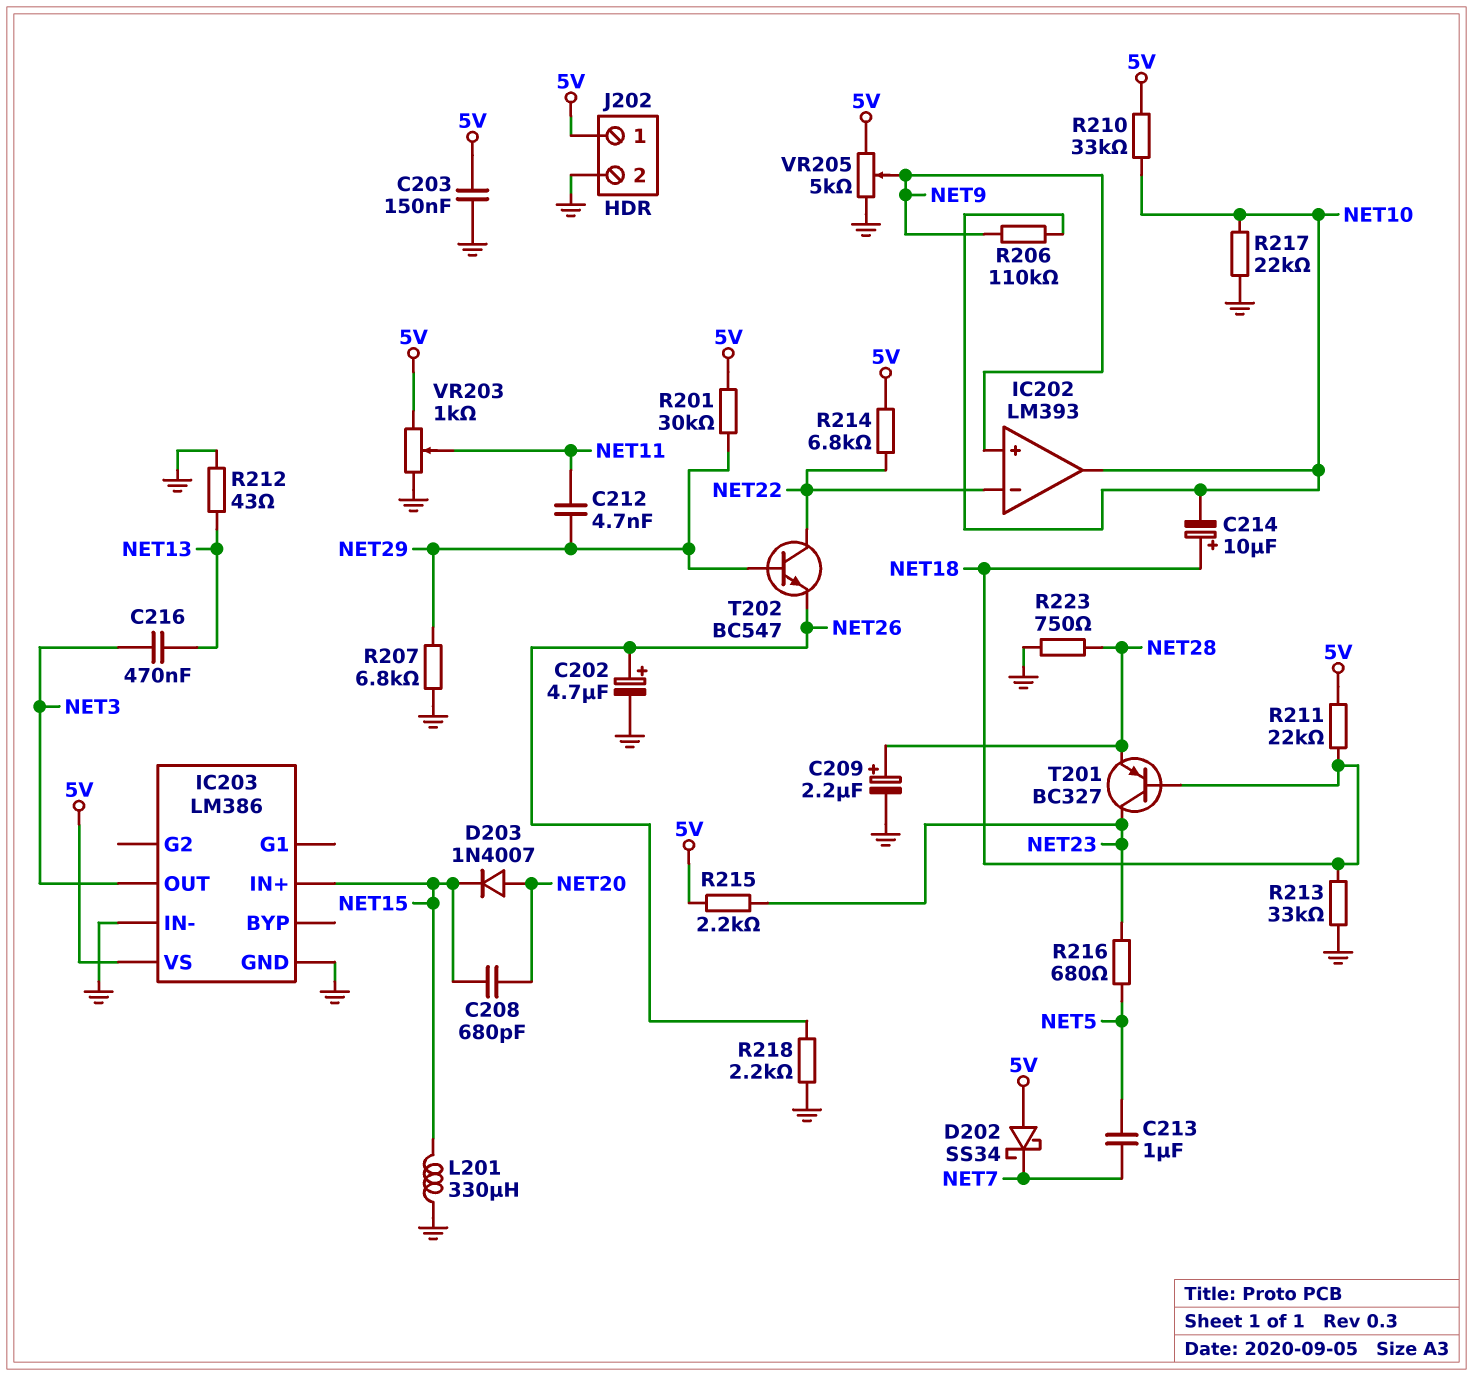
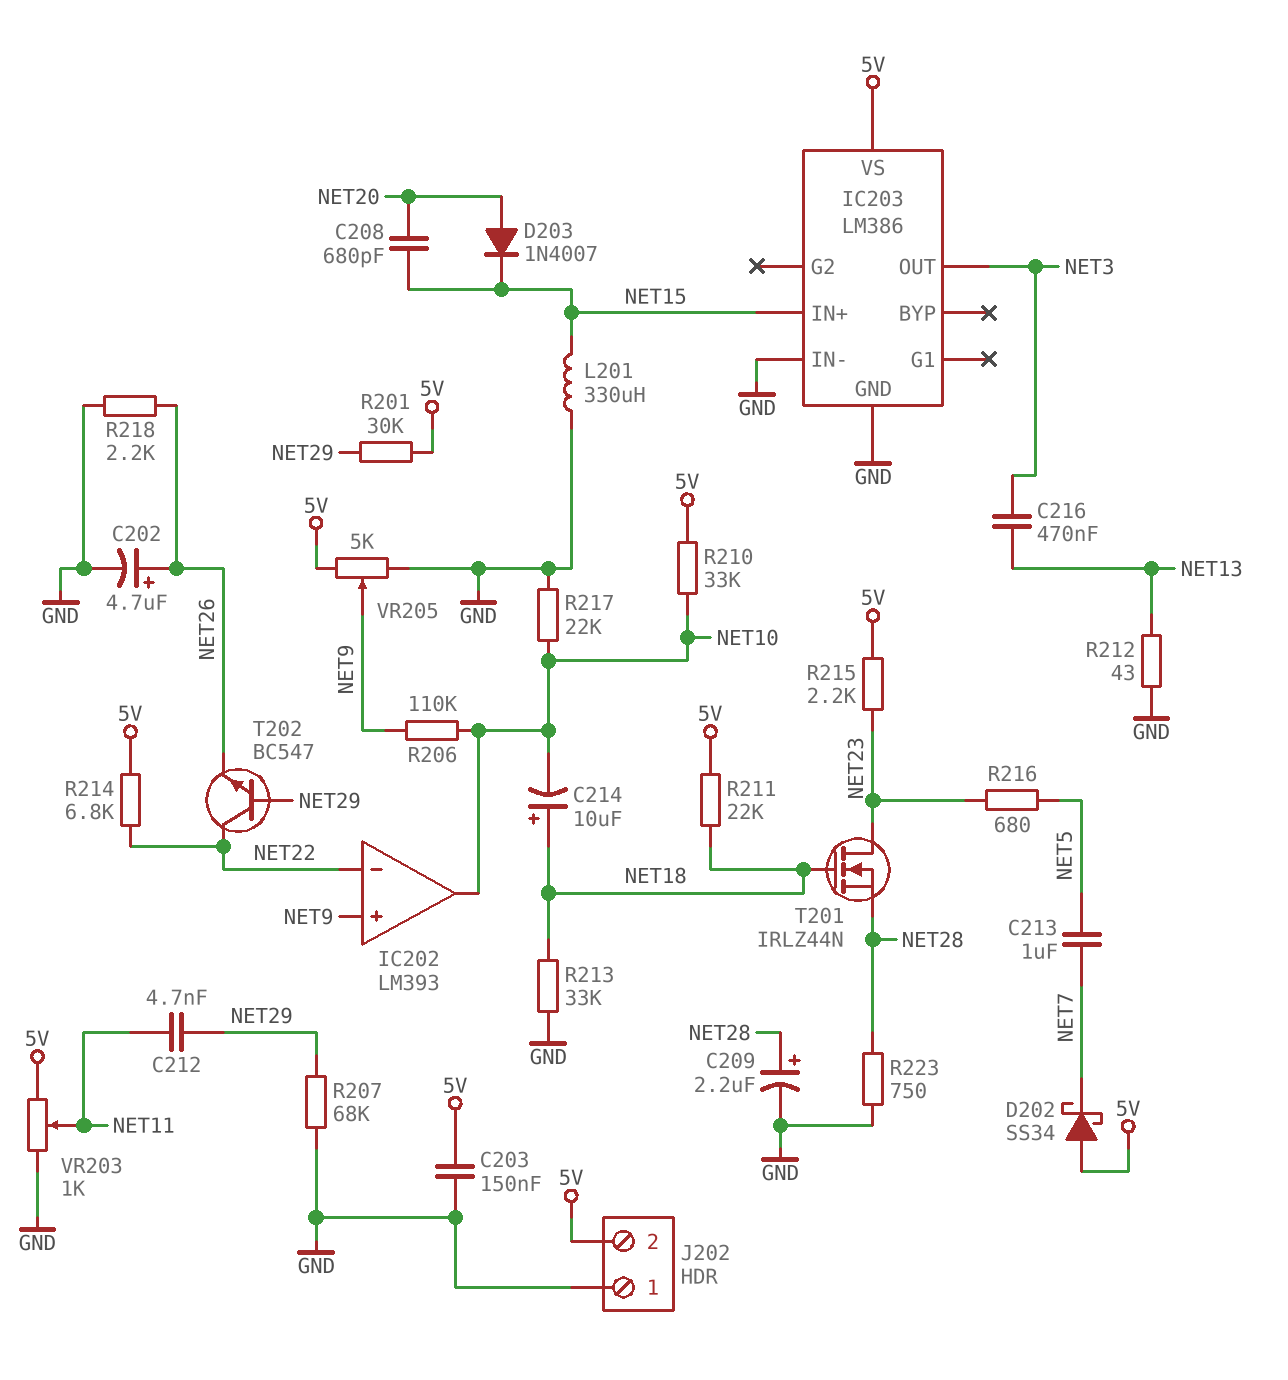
J202 pin 1: 5V -> GND
J202 pin 2: GND -> 5V
R207: 6.8k (GND, NET29) -> 68k (GND, NET29)
T201: PNP BC327 (B NET18, C NET23, E NET28) -> NMOS IRLZ44N (G NET18, D NET23, S NET28)

